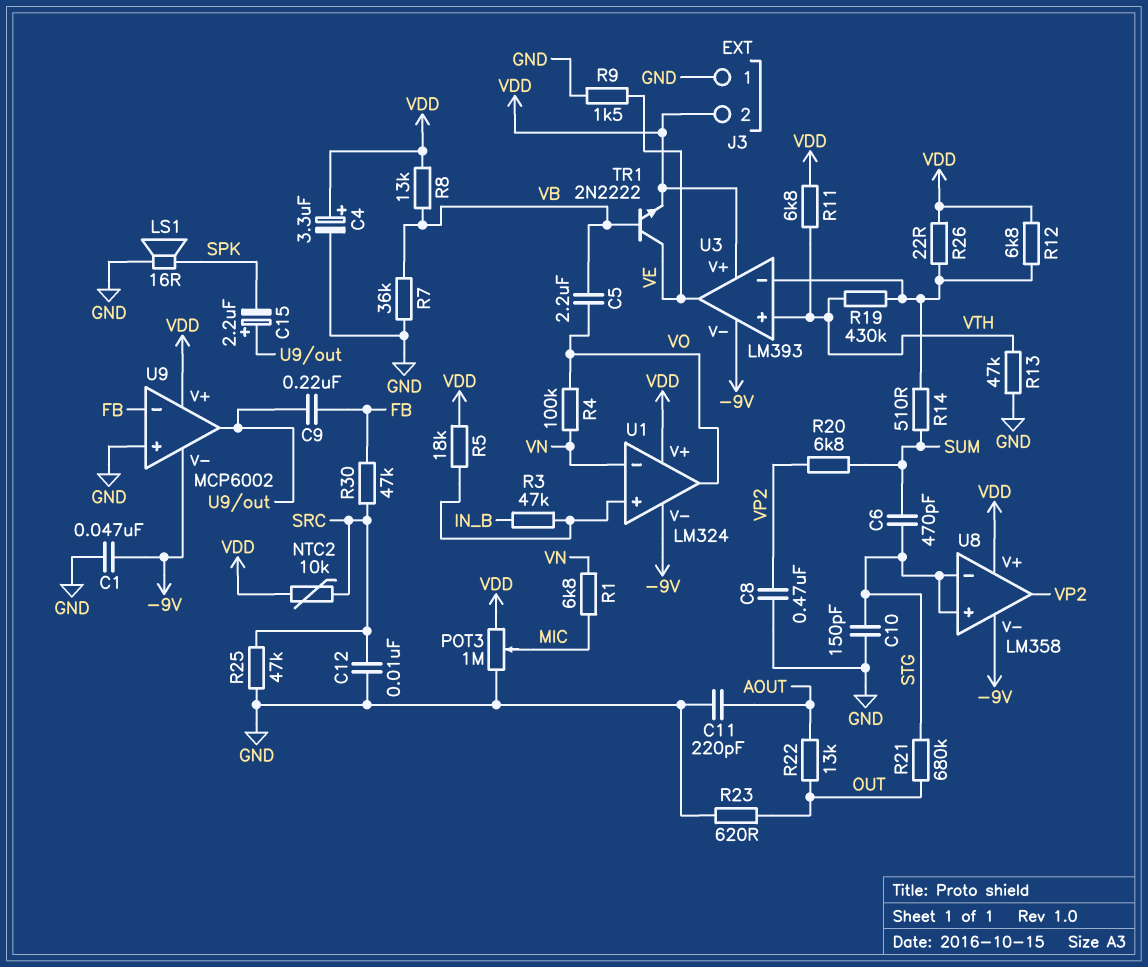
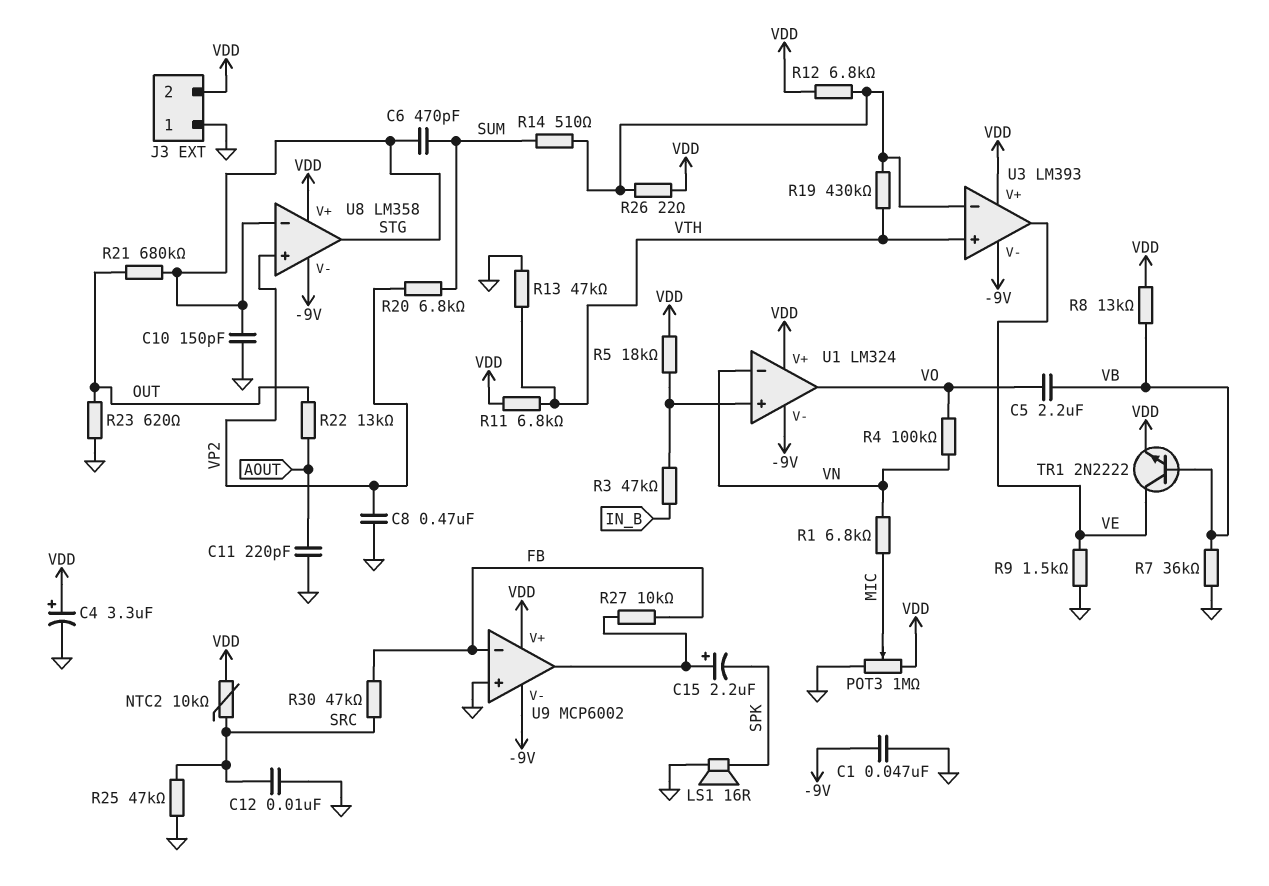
C9: 220nF (FB, U9/out) -> none
R27: none -> 10k (FB, U9/out)
U8 pin in+: STG -> VP2
U8 pin out: VP2 -> STG

